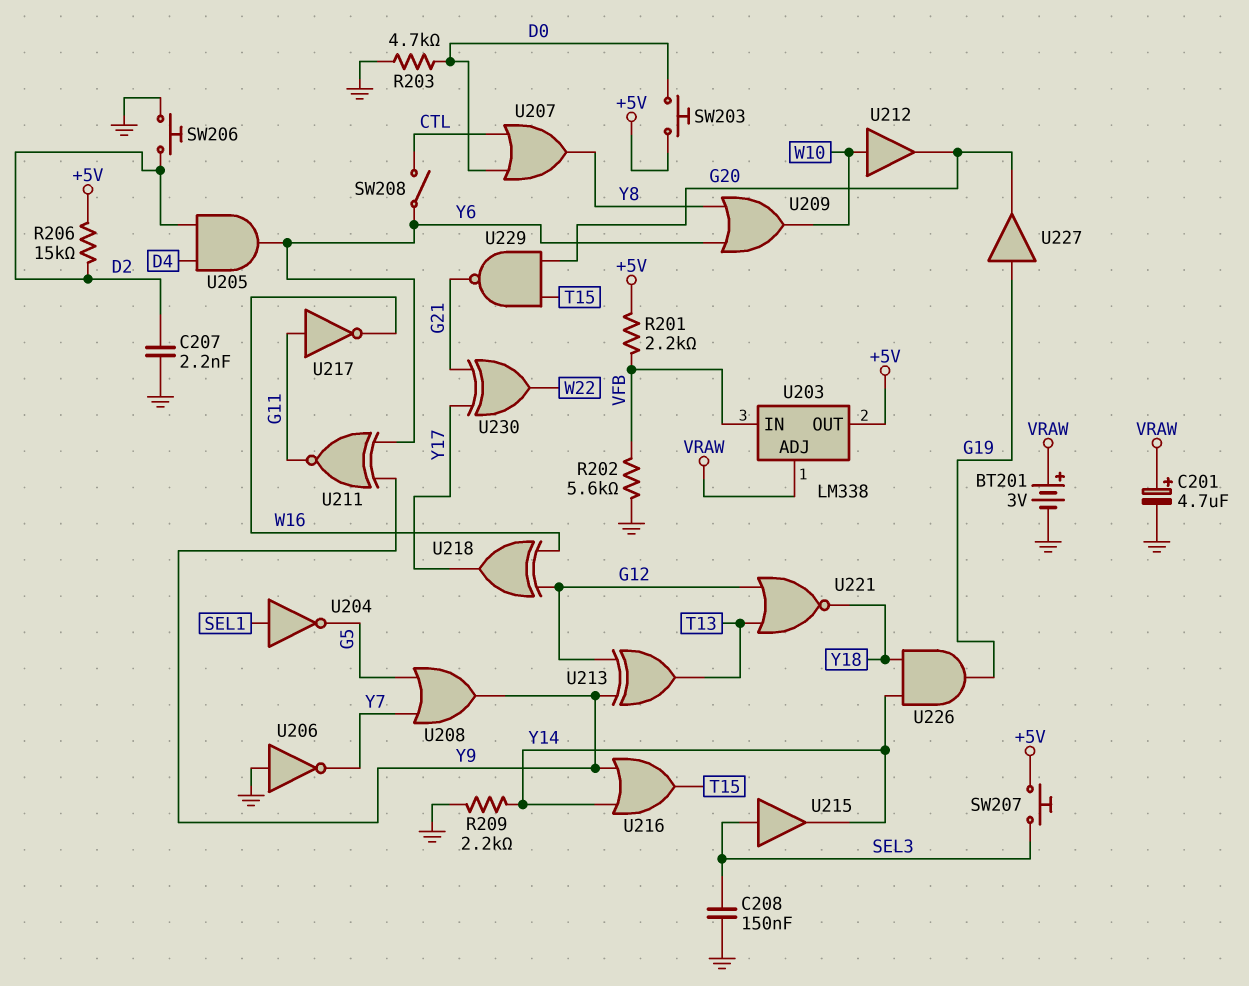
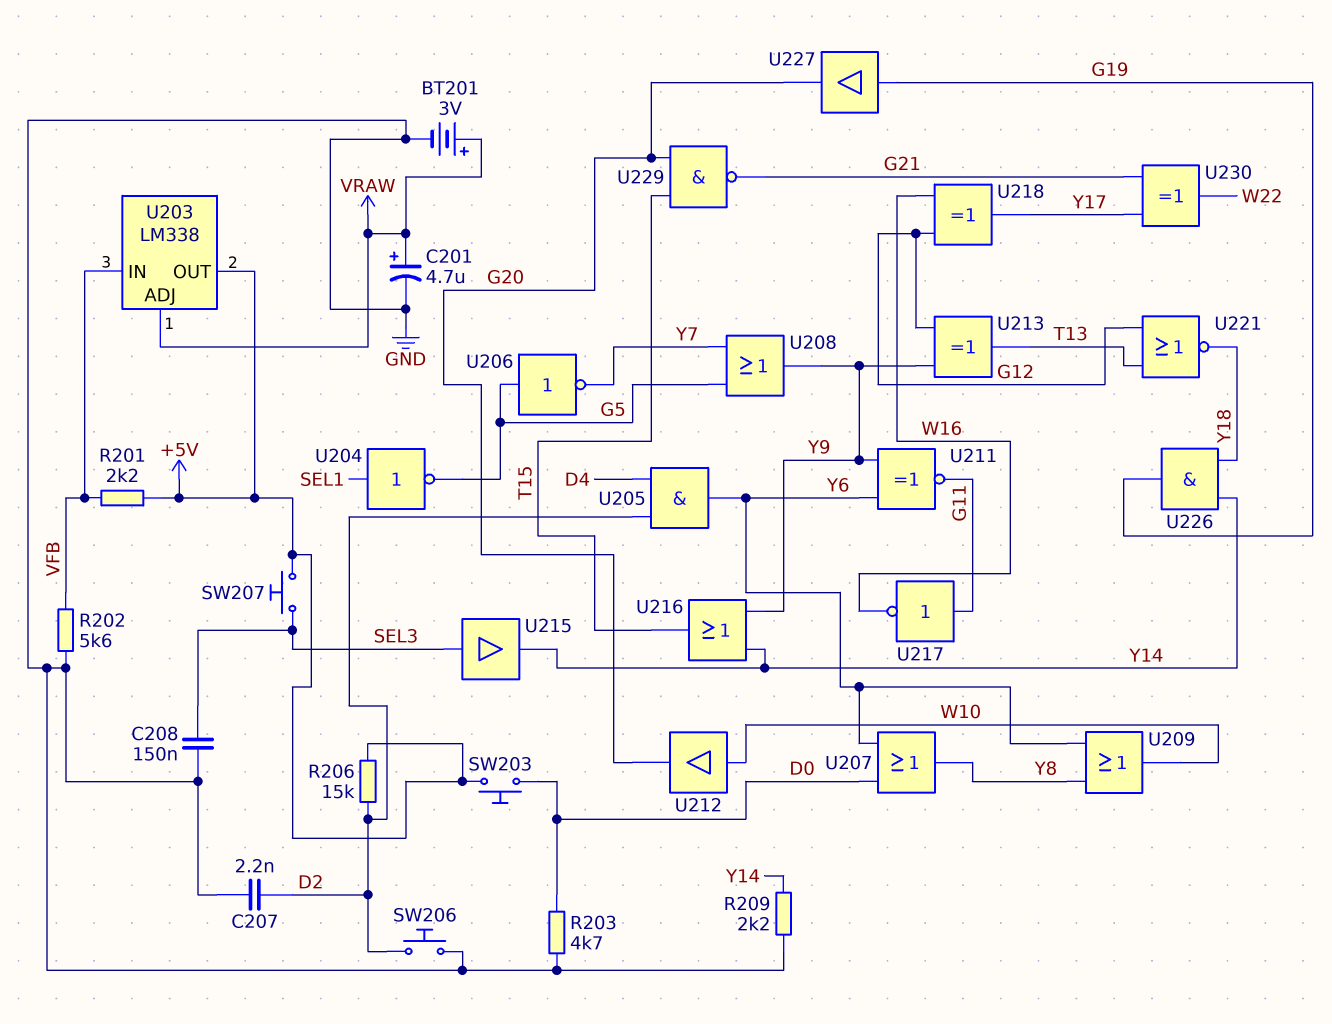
SW208: switch (CTL, Y6) -> none
U206: NOT (in GND, out Y7) -> NOT (in G5, out Y7)
U207: OR (in CTL, in D0, out Y8) -> OR (in D0, in Y6, out Y8)

